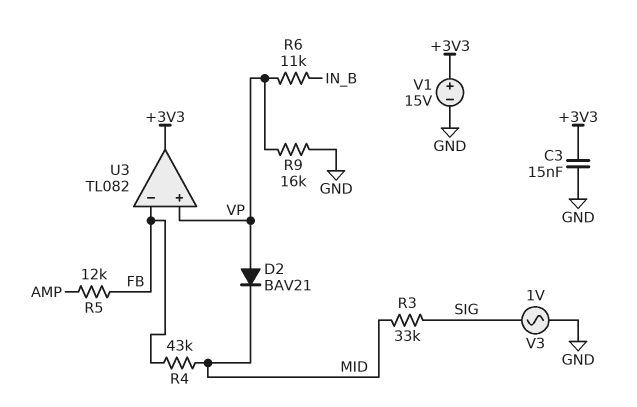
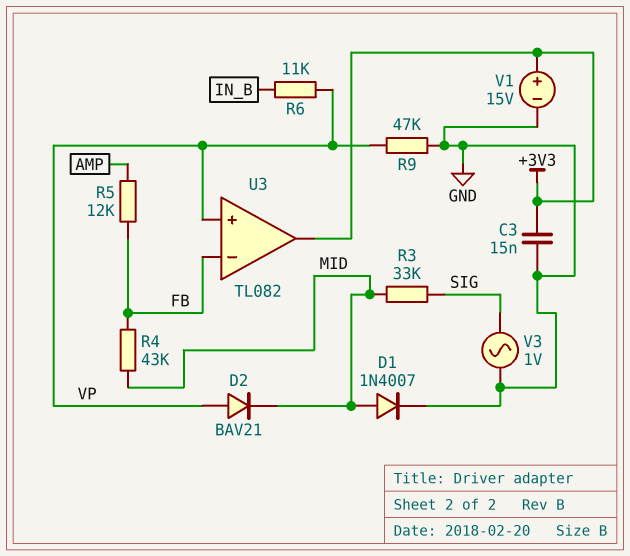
D1: none -> diode 1N4007 (A MID, K GND)
R9: 16k (GND, VP) -> 47k (GND, VP)

